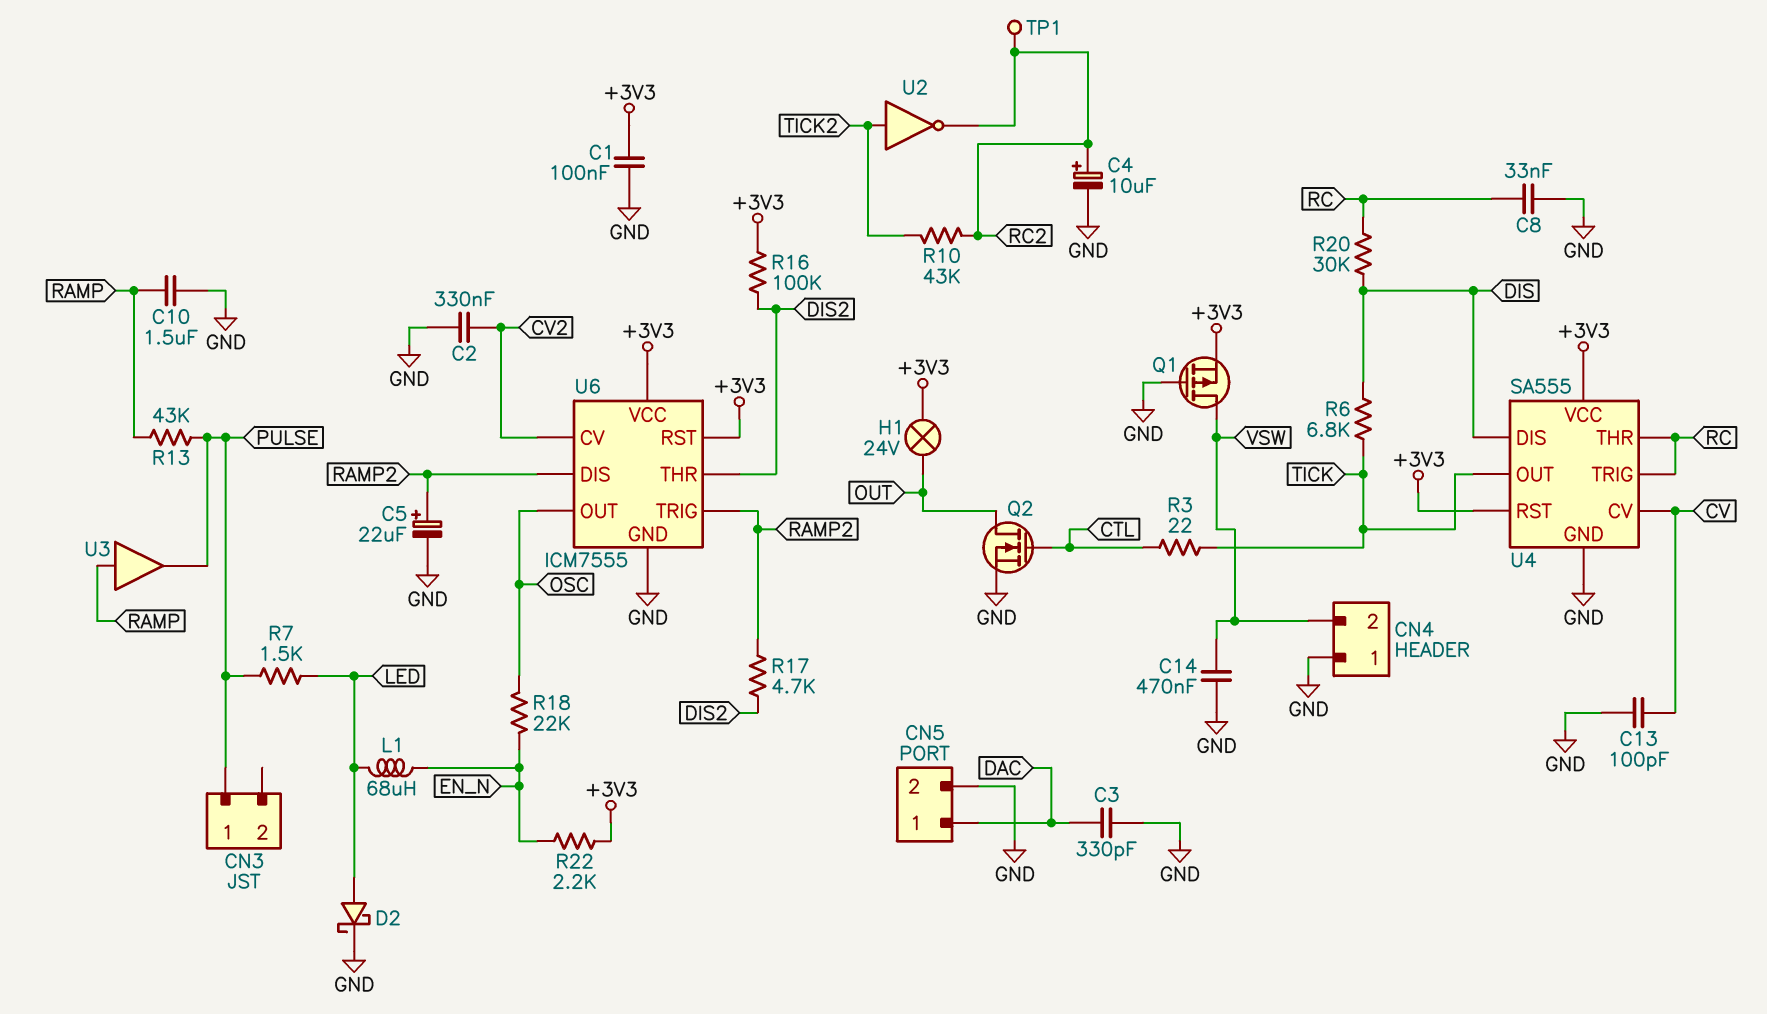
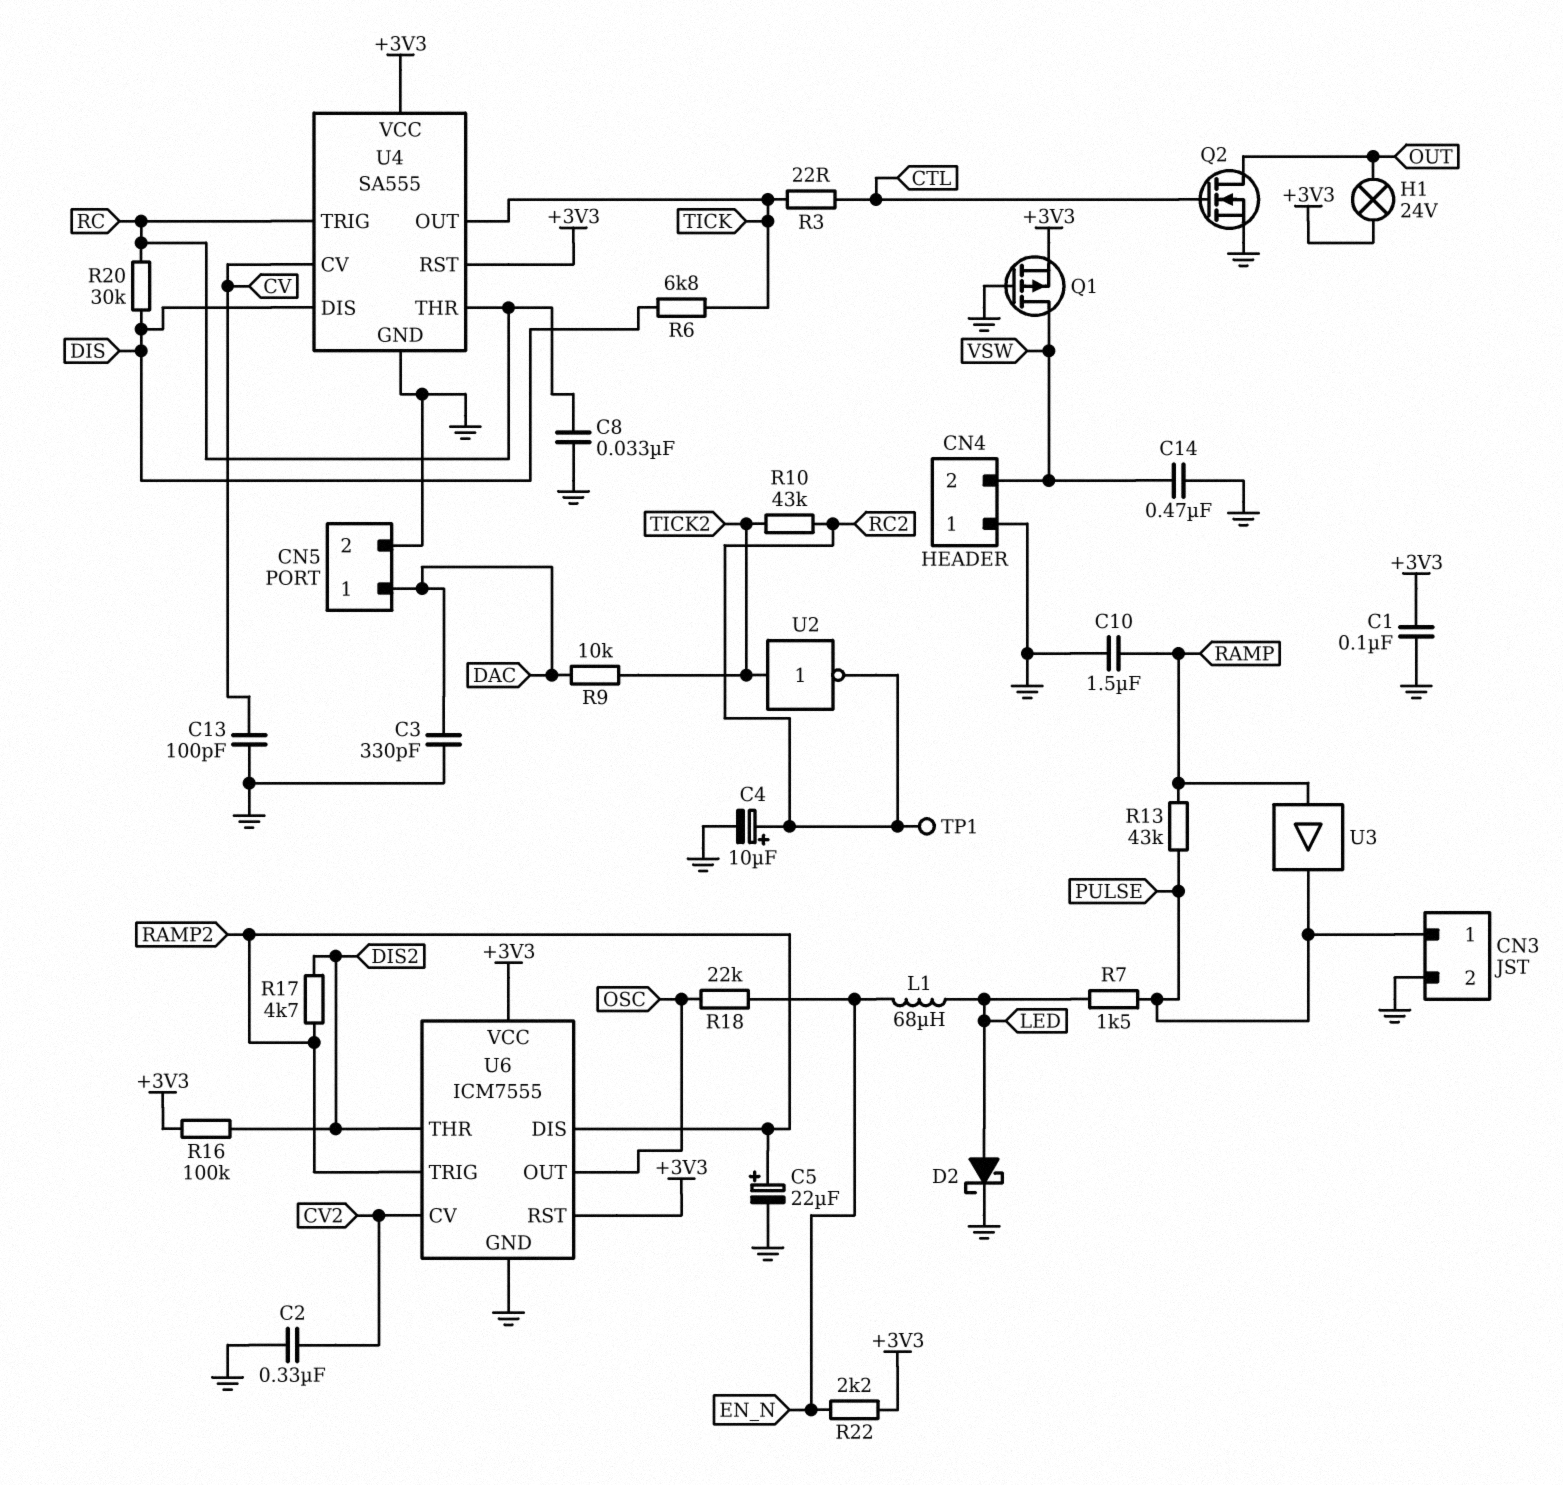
CN3 pin 2: none -> GND
R9: none -> 10k (DAC, TICK2)

